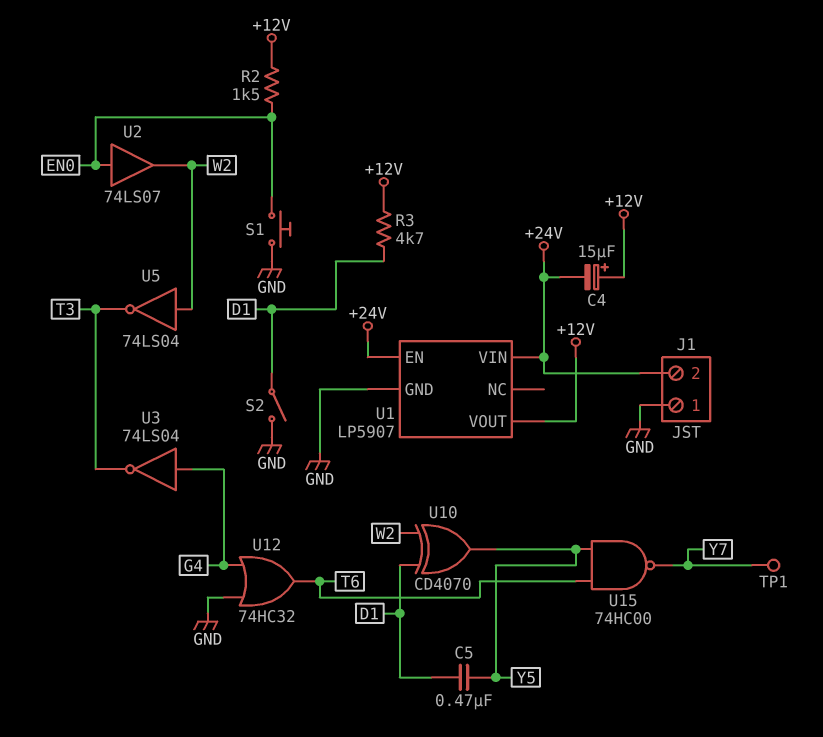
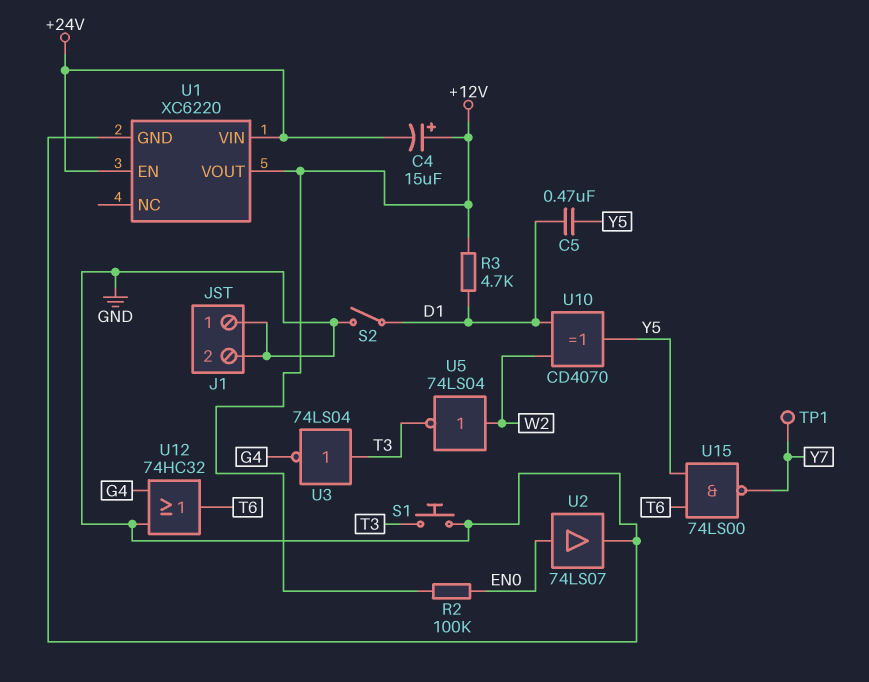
J1 pin 2: +24V -> GND
R2: 1.5k (+12V, EN0) -> 100k (+12V, EN0)
S1: button (EN0, GND) -> button (GND, T3)
U1: LP5907 -> XC6220
U2: buffer 74LS07 (in EN0, out W2) -> buffer 74LS07 (in EN0, out GND)
U3: NOT 74LS04 (in G4, out T3) -> NOT 74LS04 (in T3, out G4)
U15: NAND 74HC00 (in T6, in Y5, out Y7) -> NAND 74LS00 (in T6, in Y5, out Y7)

